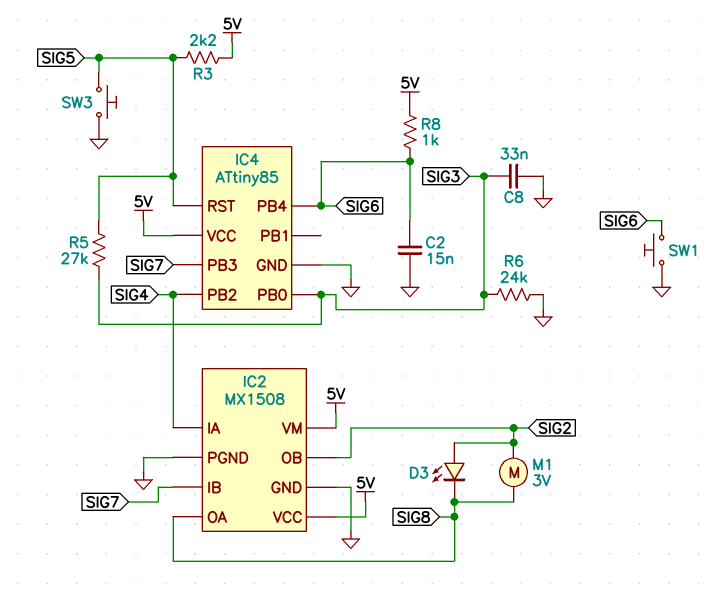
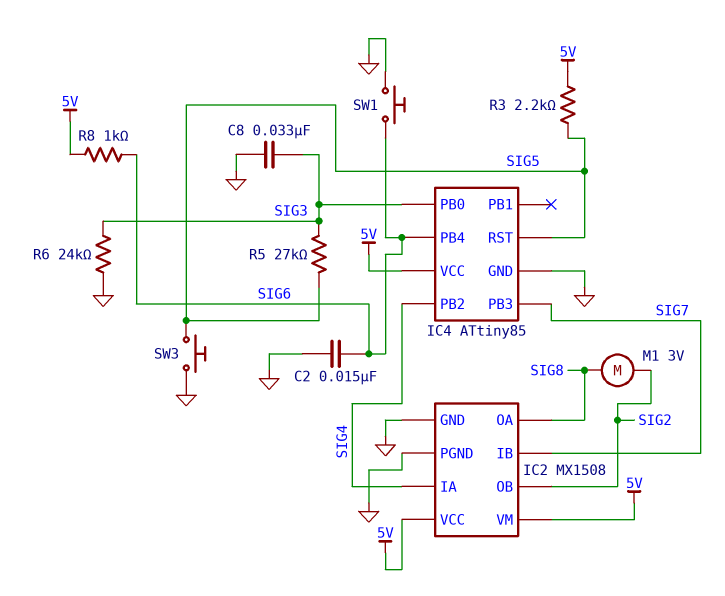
D3: LED (A SIG2, K SIG8) -> none

